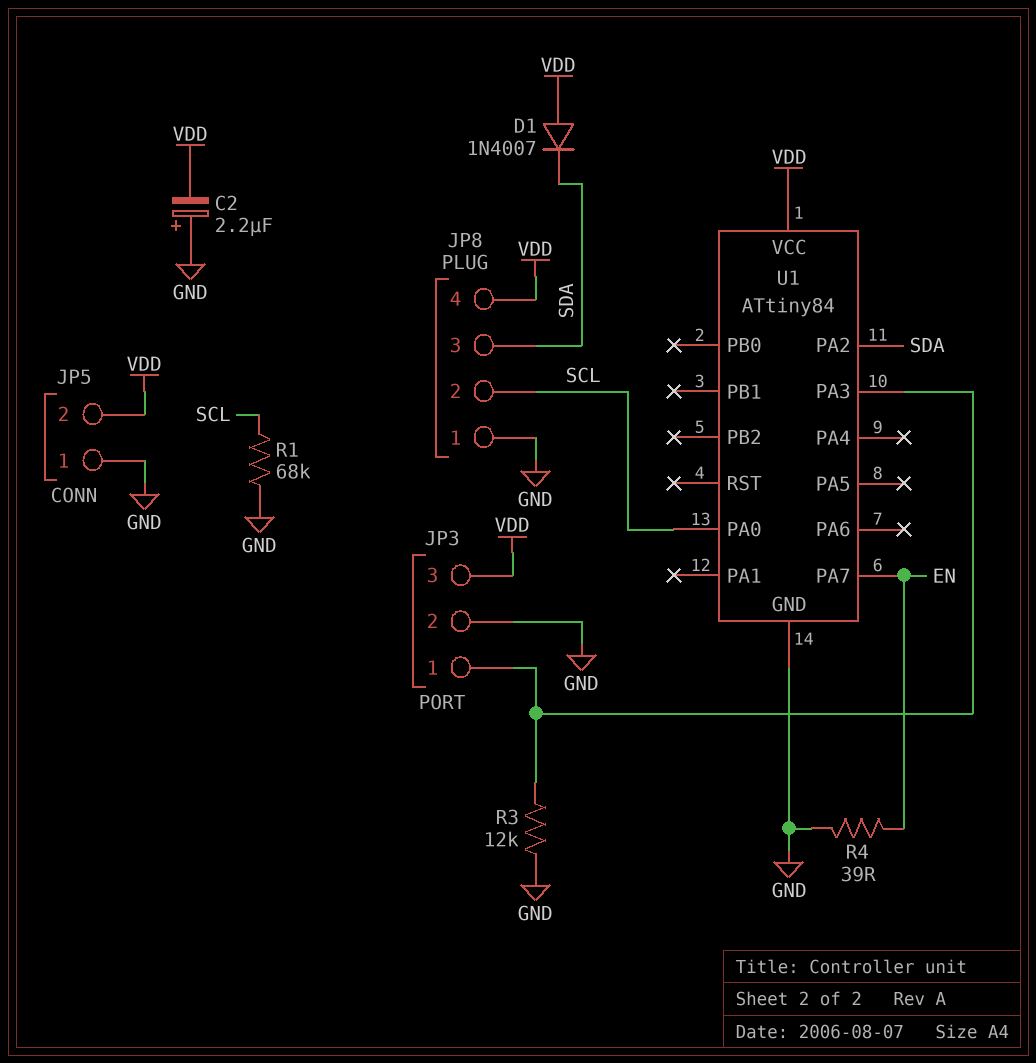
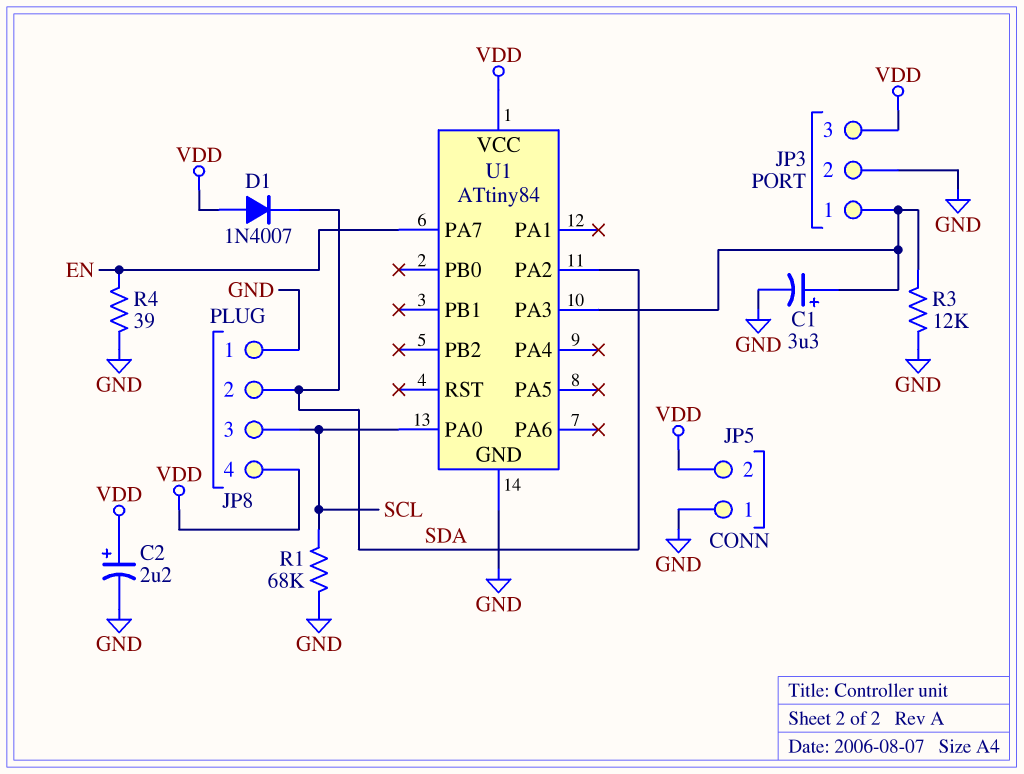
C1: none -> 3.3uF (plus JP3/1, minus GND)
C2: 2.2uF (plus GND, minus VDD) -> 2.2uF (plus VDD, minus GND)
JP8 pin 2: SCL -> SDA
JP8 pin 3: SDA -> SCL

